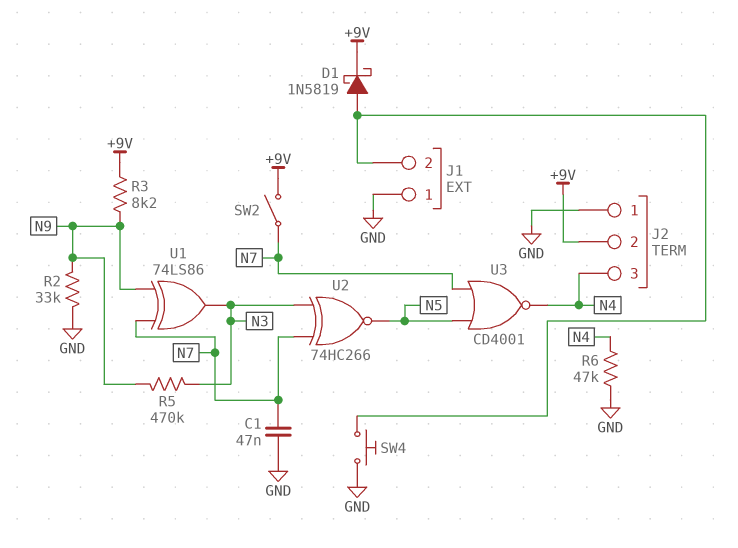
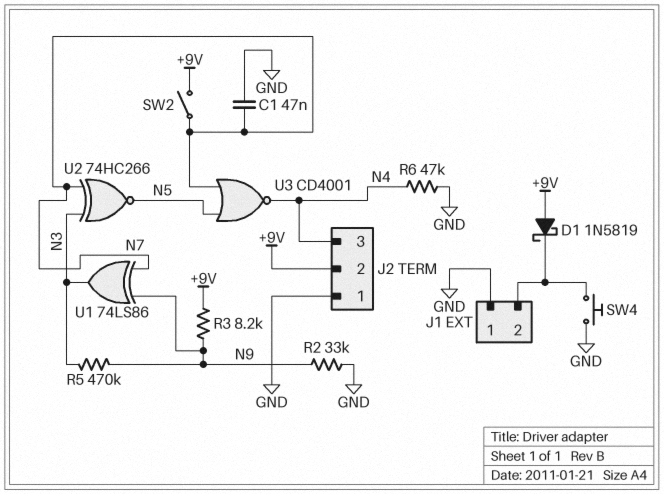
D1: schottky 1N5819 (A J1/2, K +9V) -> schottky 1N5819 (A +9V, K J1/2)

